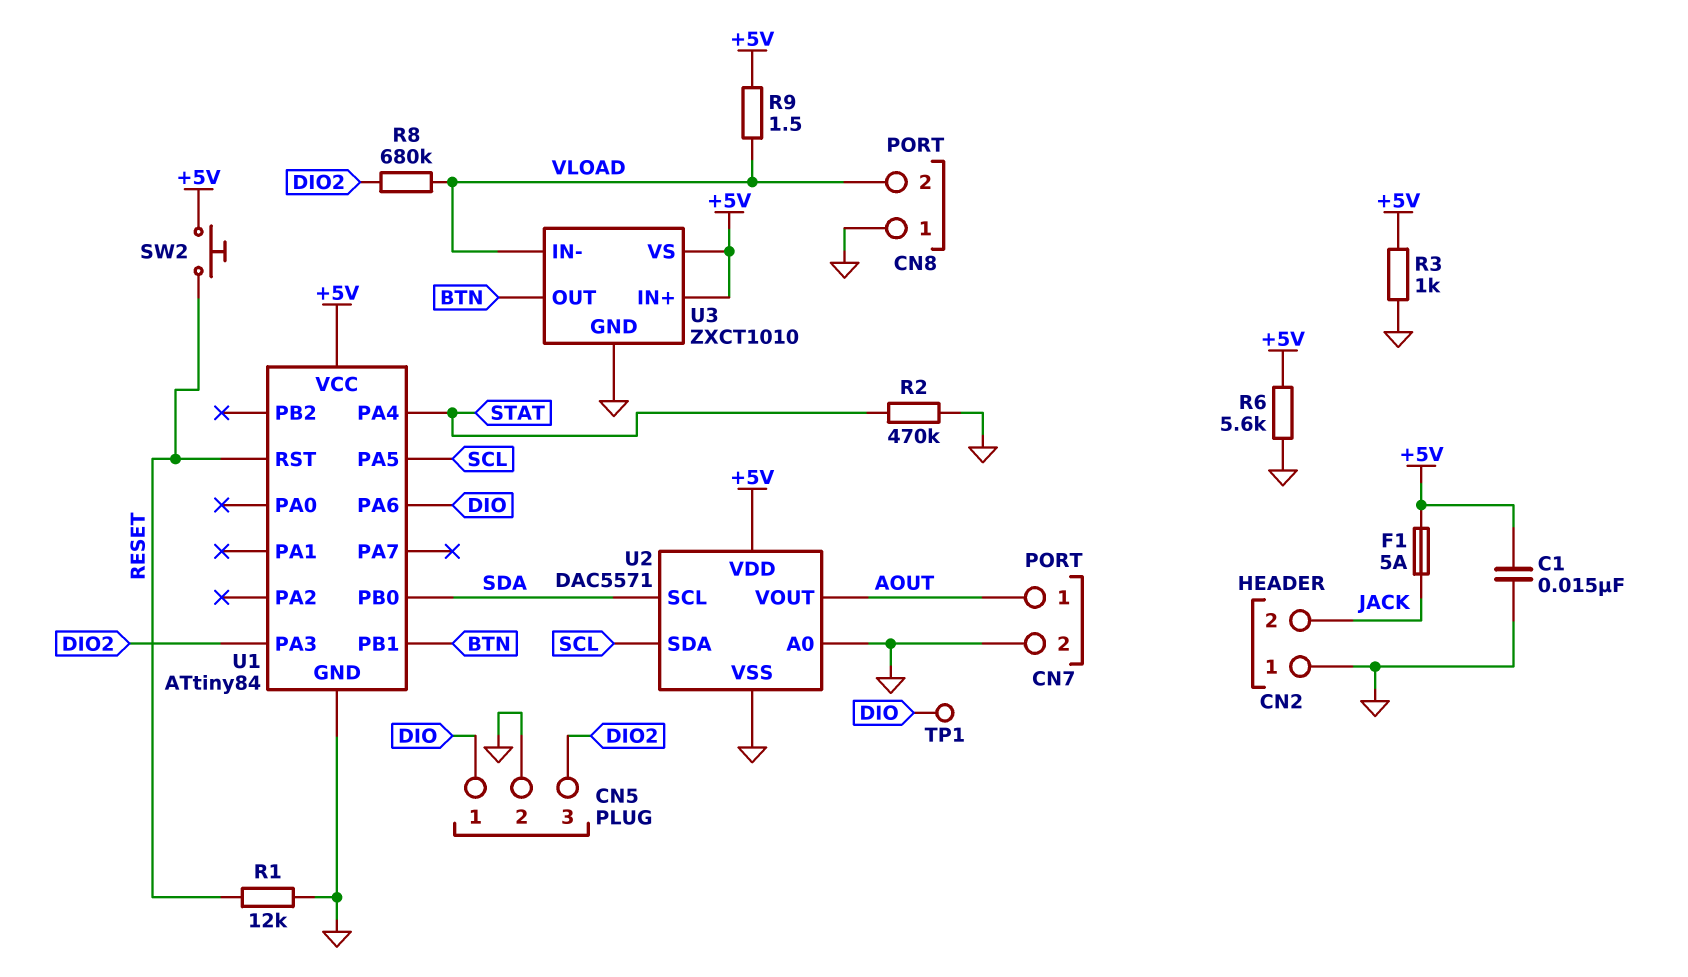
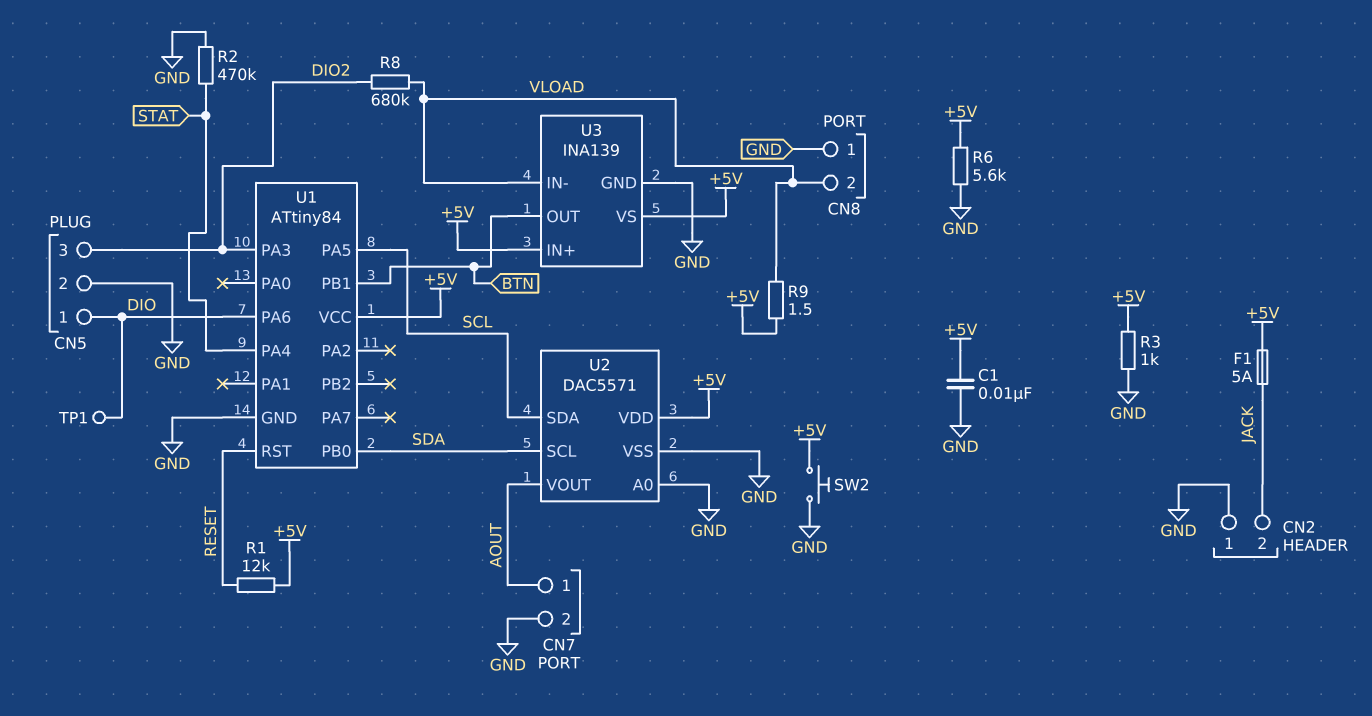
C1: 15nF (+5V, GND) -> 10nF (+5V, GND)
R1: 12k (GND, RESET) -> 12k (+5V, RESET)
SW2: button (+5V, RESET) -> button (+5V, GND)
U3: ZXCT1010 -> INA139

